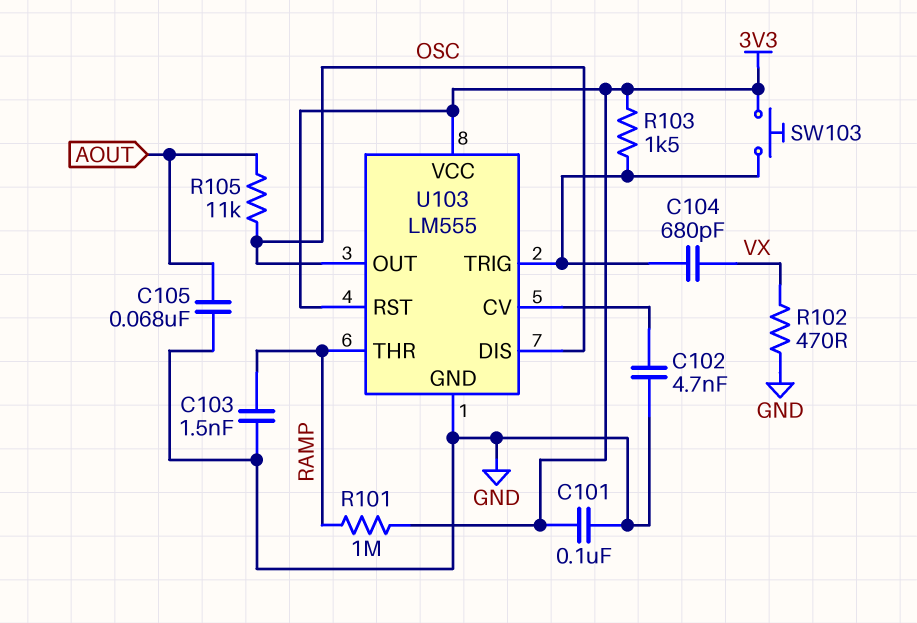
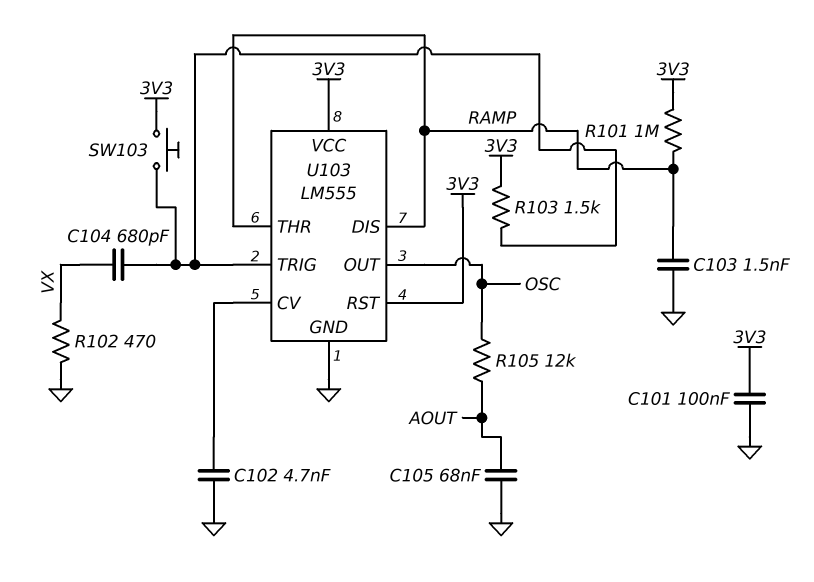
R105: 11k (AOUT, OSC) -> 12k (AOUT, OSC)
U103 pin DIS: OSC -> RAMP

